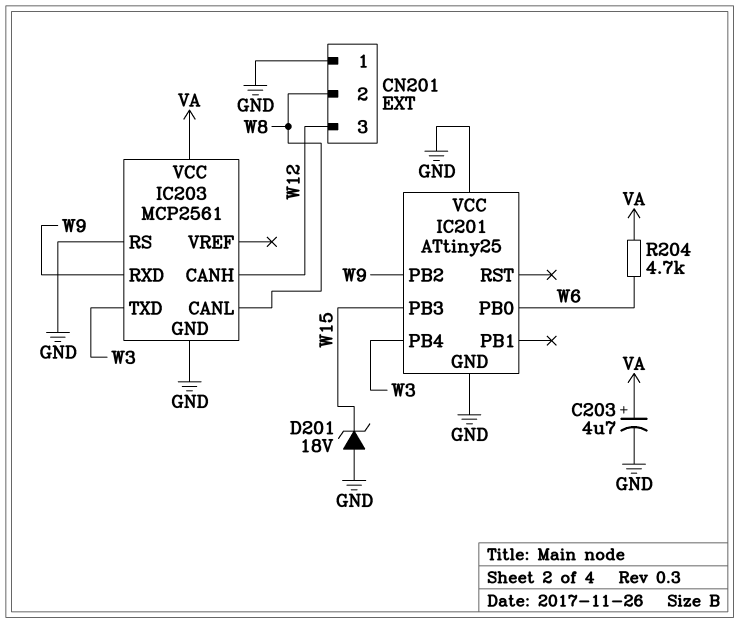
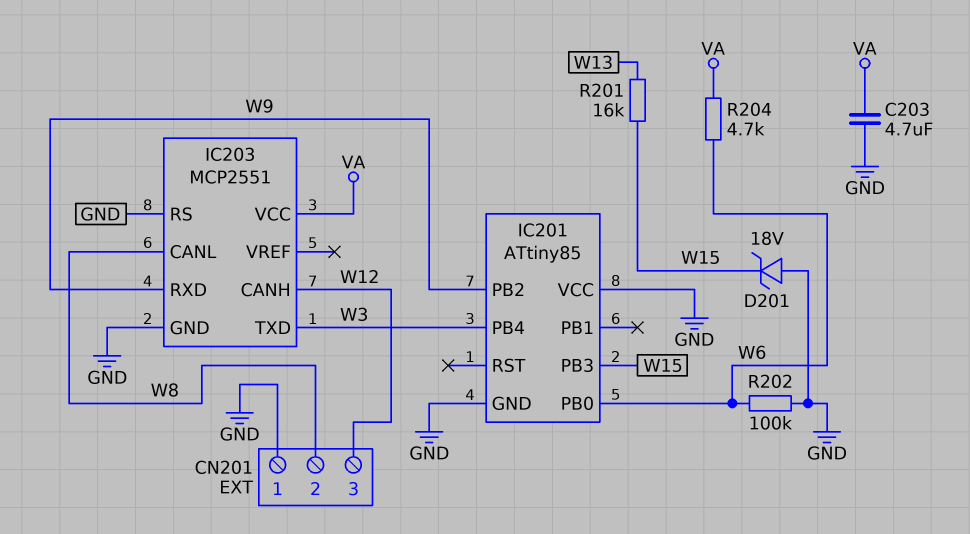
C203: 4.7uF (plus VA, minus GND) -> 4.7uF (GND, VA)
IC201: ATtiny25 -> ATtiny85
IC203: MCP2561 -> MCP2551
R201: none -> 16k (W13, W15)
R202: none -> 100k (GND, W6)

